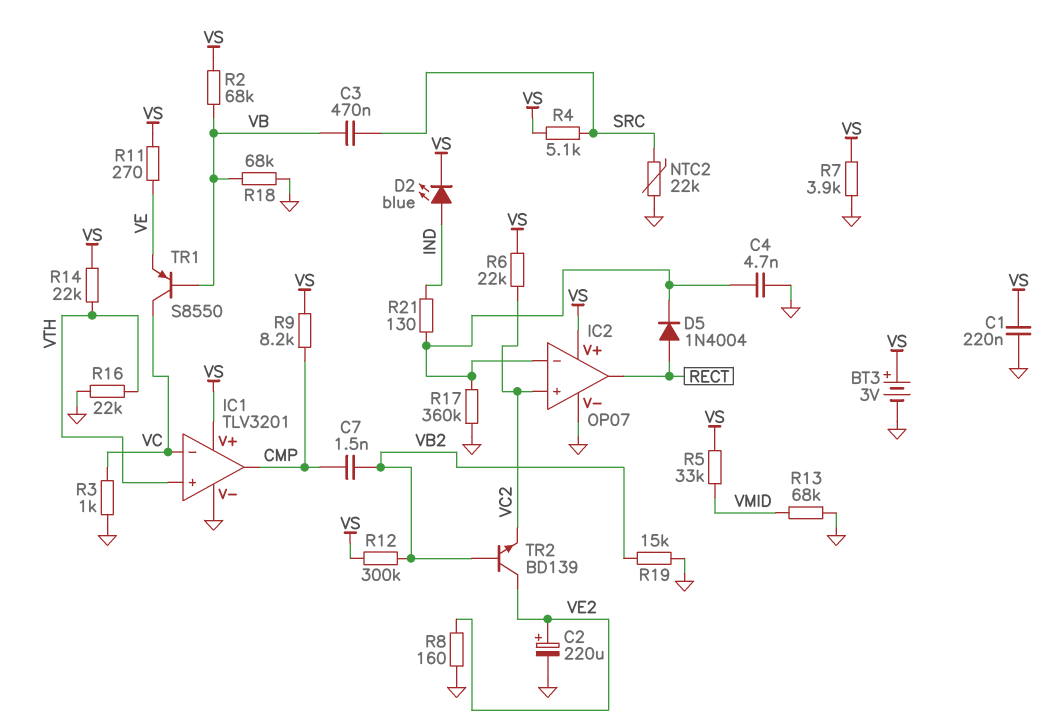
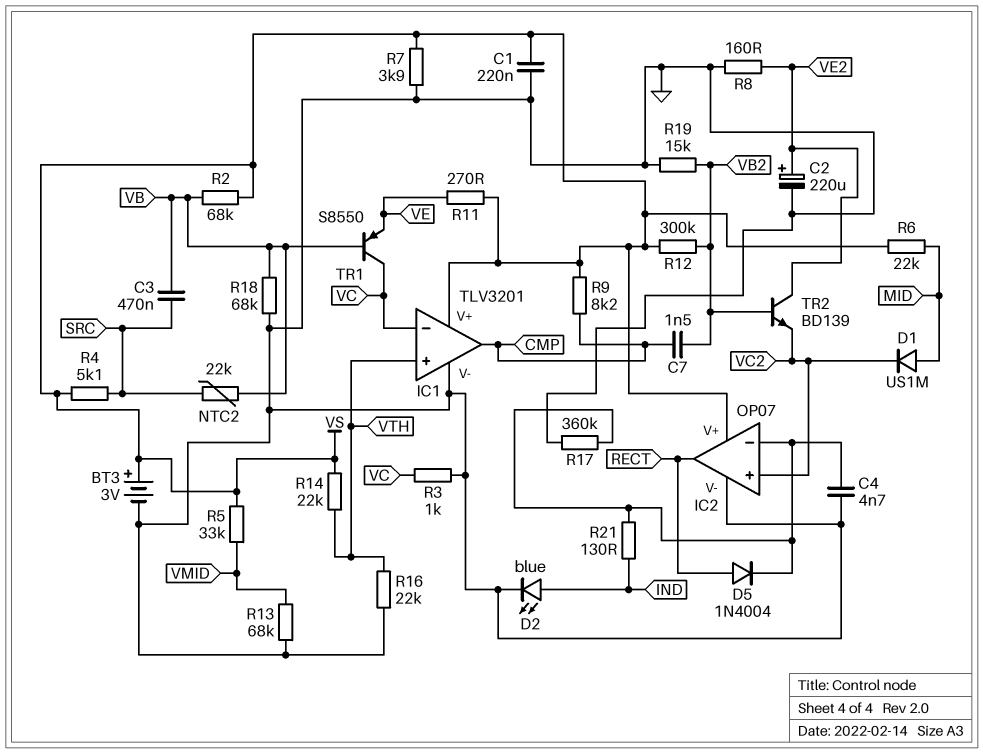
D1: none -> diode US1M (A MID, K VC2)
D2: LED blue (A IND, K VS) -> LED blue (A IND, K GND)
NTC2: 22k (GND, SRC) -> 22k (SRC, VB)
R6: 22k (VC2, VS) -> 22k (MID, VS)

